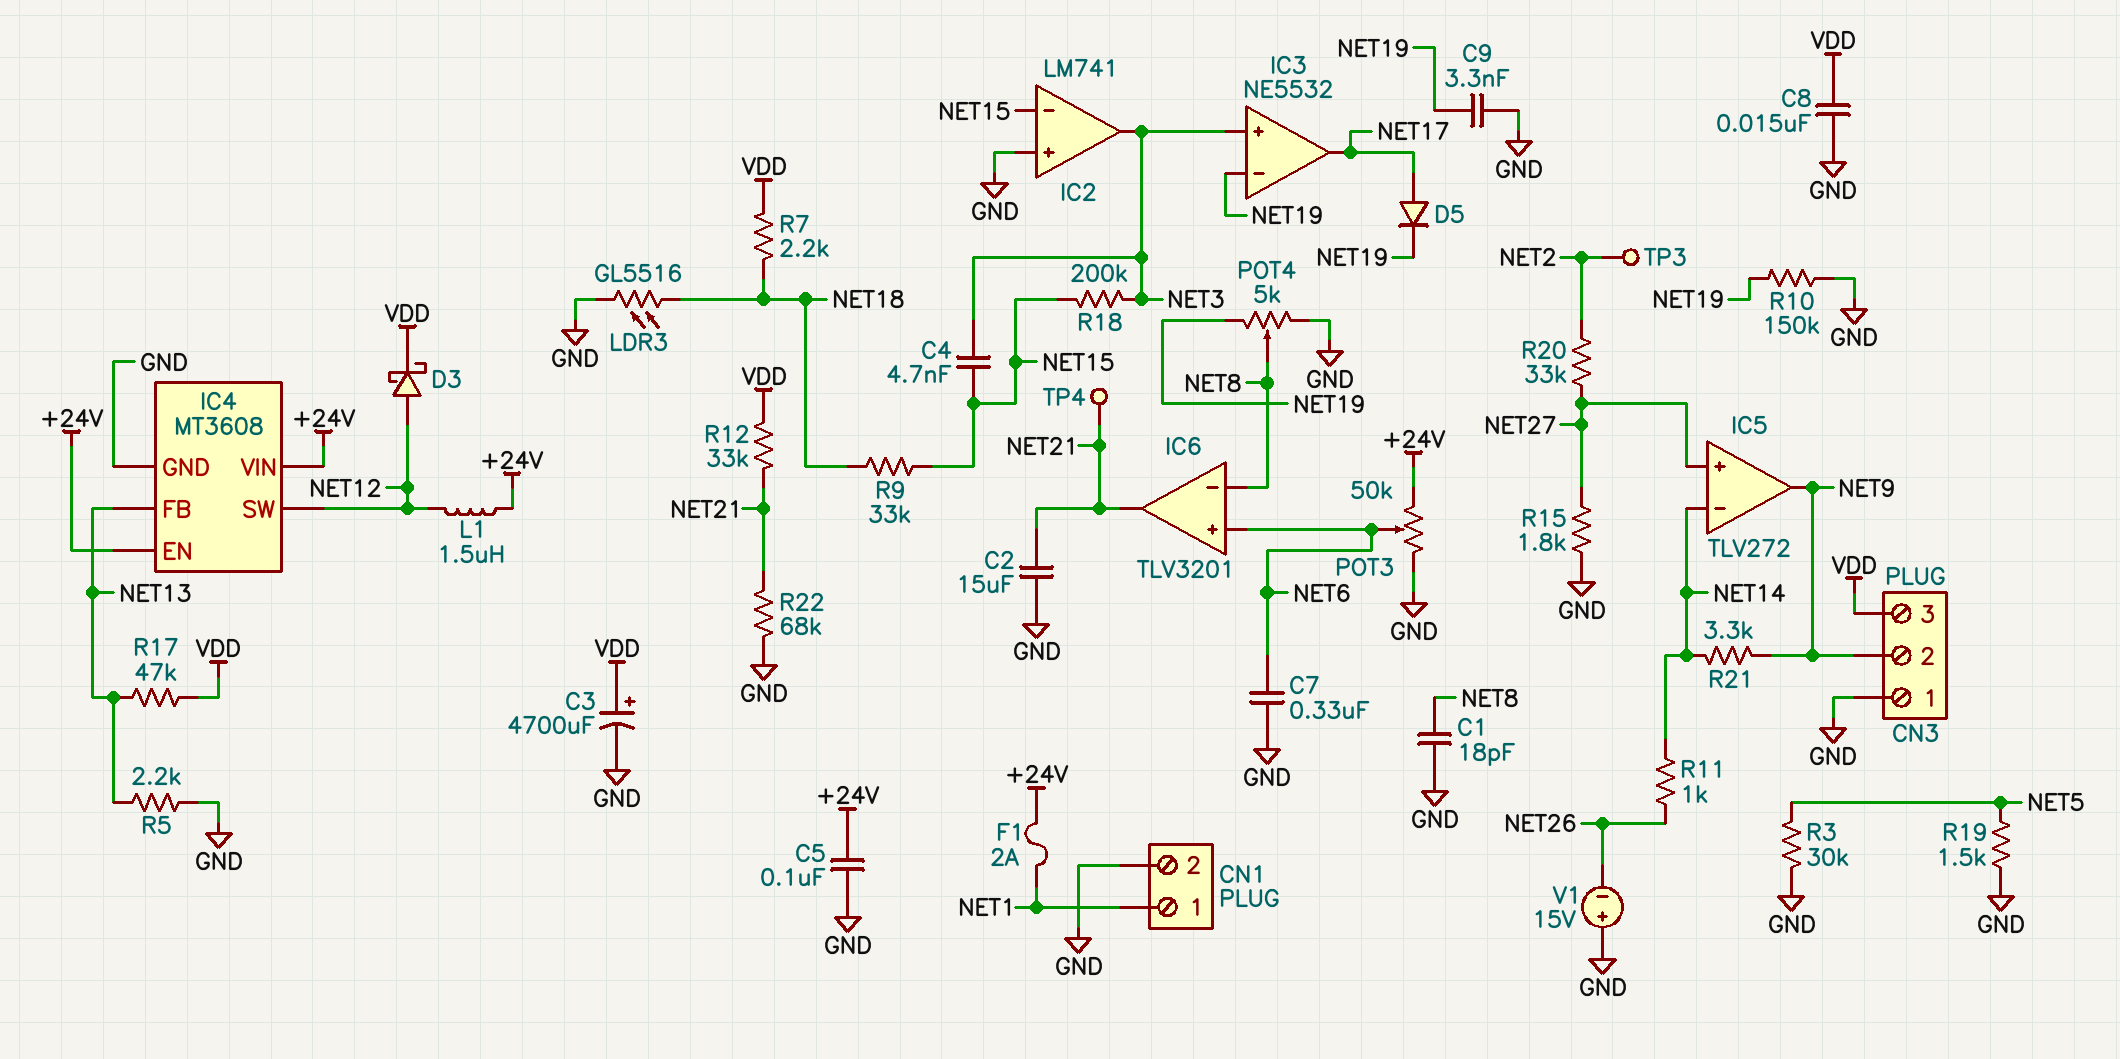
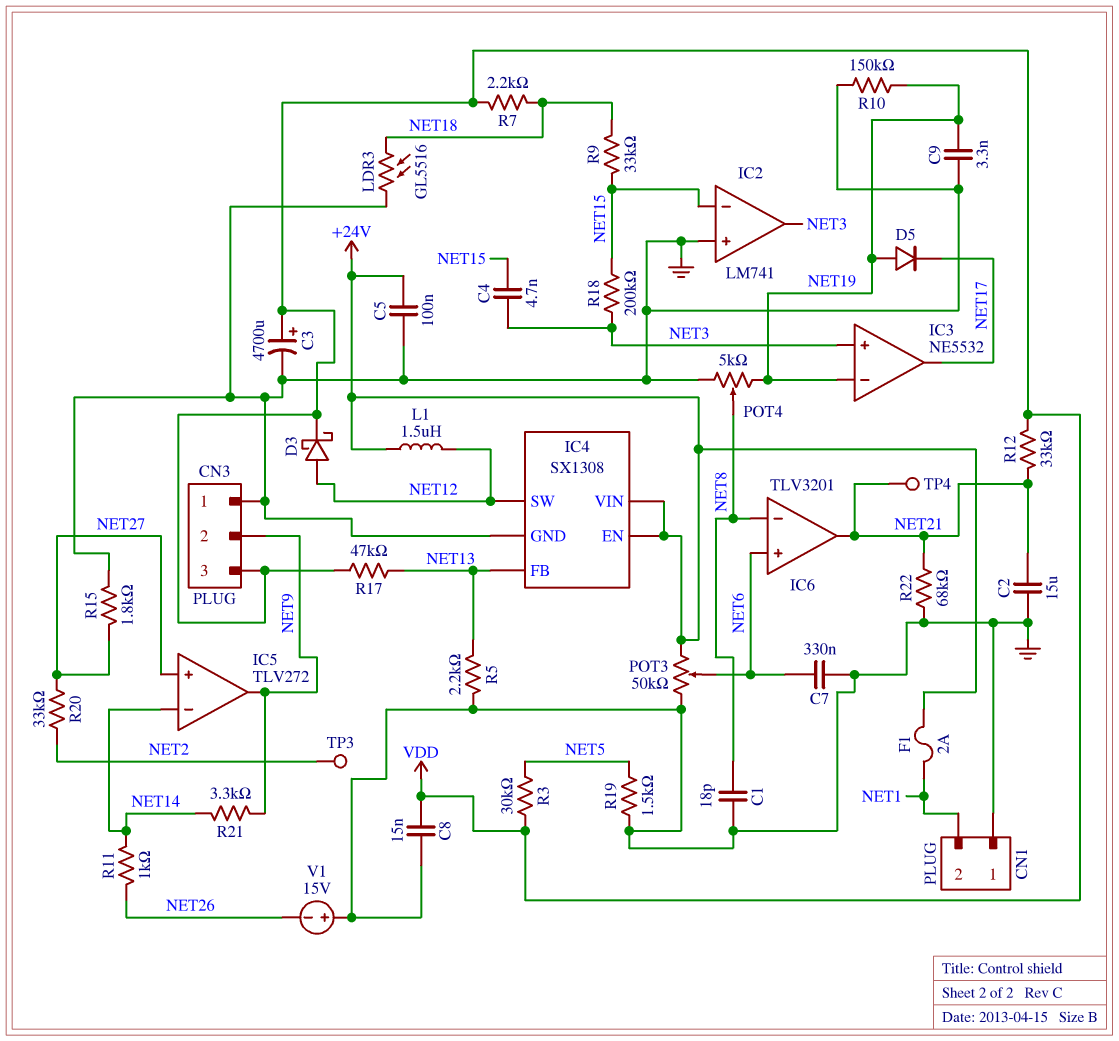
CN1 pin 1: NET1 -> GND
CN1 pin 2: GND -> NET1
D5: diode (A NET17, K NET19) -> diode (A NET19, K NET17)
IC4: MT3608 -> SX1308
R3: 30k (GND, NET5) -> 30k (NET5, VDD)

